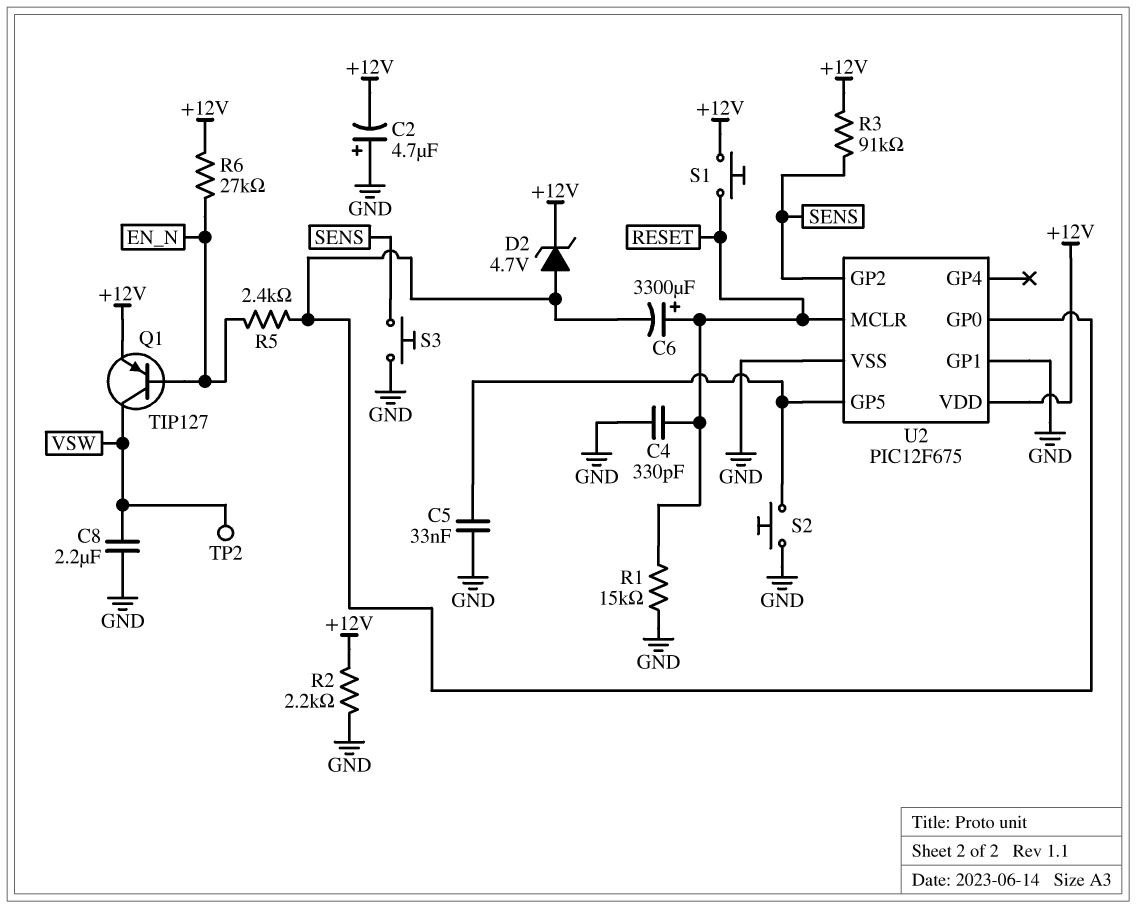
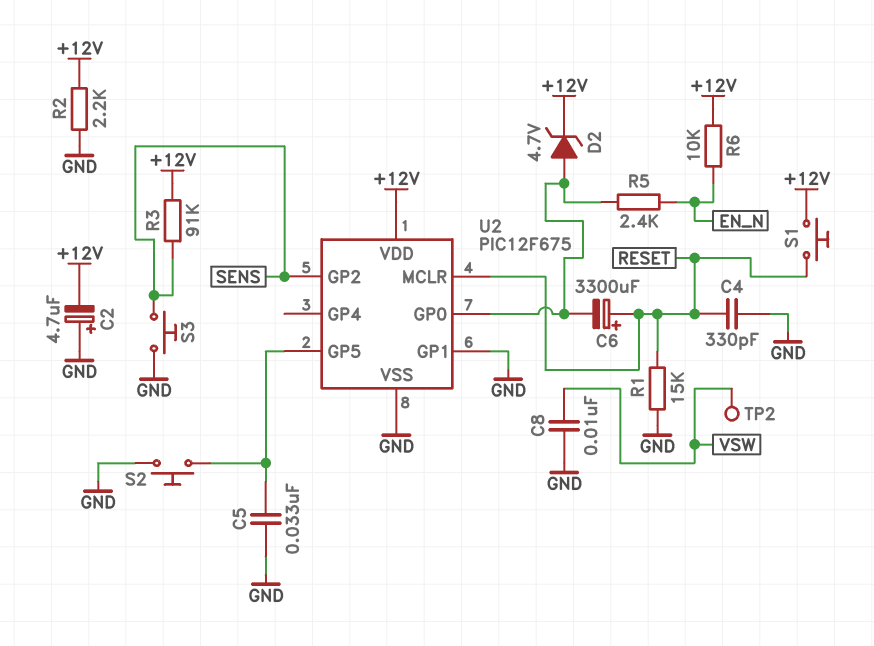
C8: 2.2uF (GND, VSW) -> 10nF (GND, VSW)
Q1: PNP TIP127 (B EN_N, C VSW, E +12V) -> none
R6: 27k (+12V, EN_N) -> 10k (+12V, EN_N)

